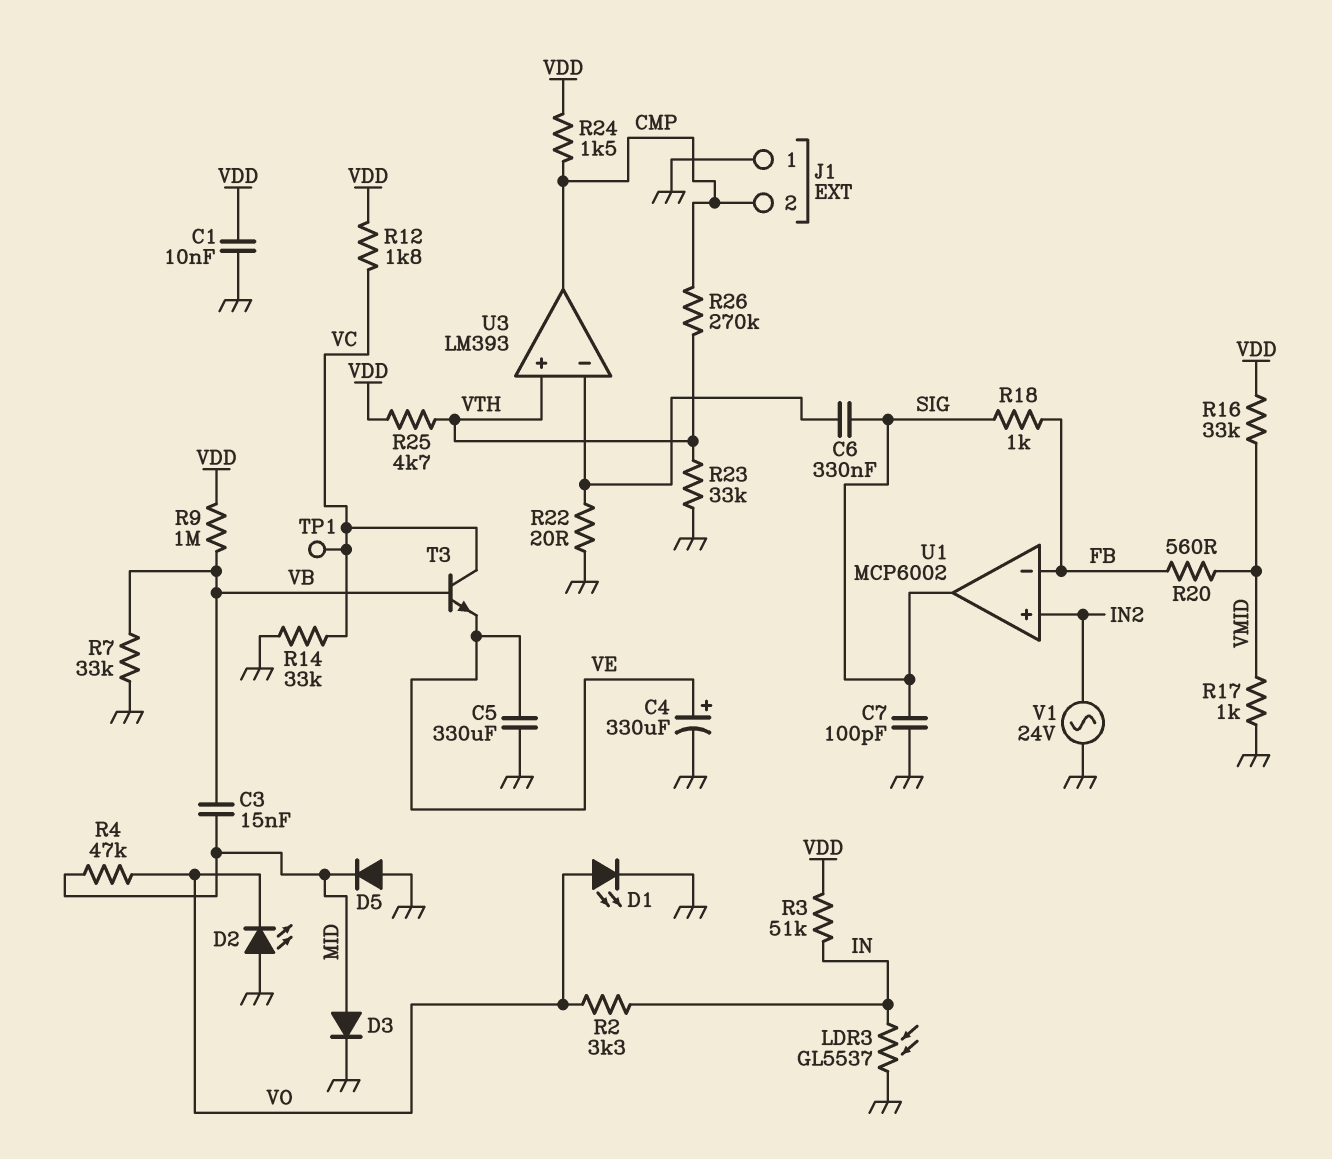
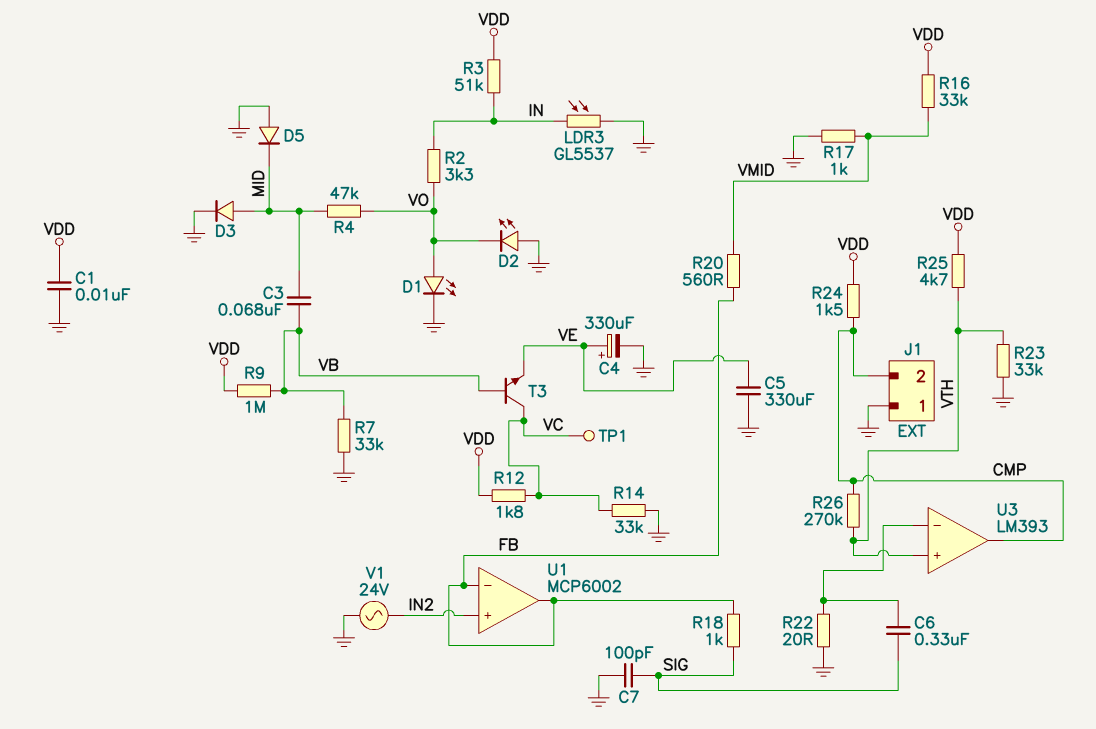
C3: 15nF (MID, VB) -> 68nF (MID, VB)
U1 pin out: SIG -> FB

